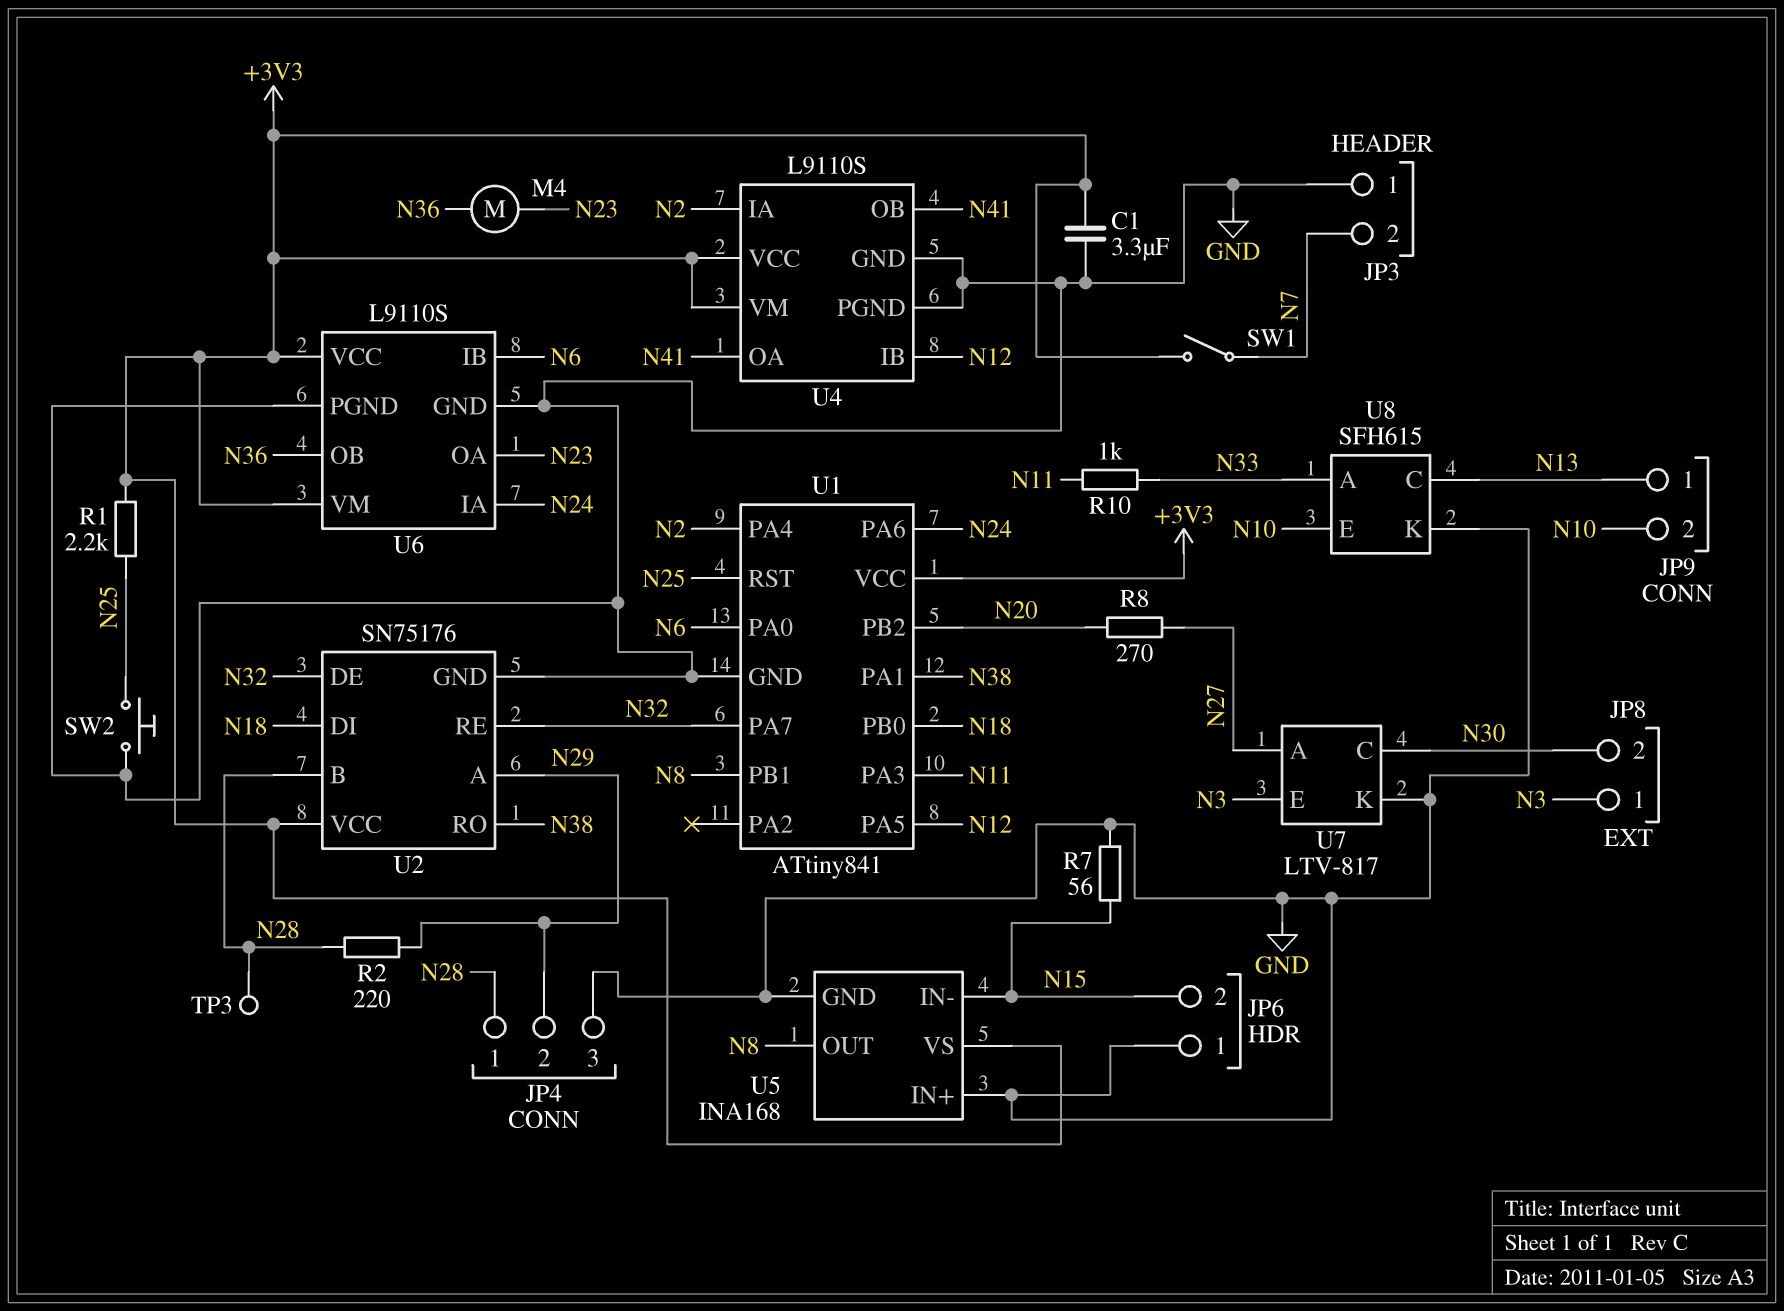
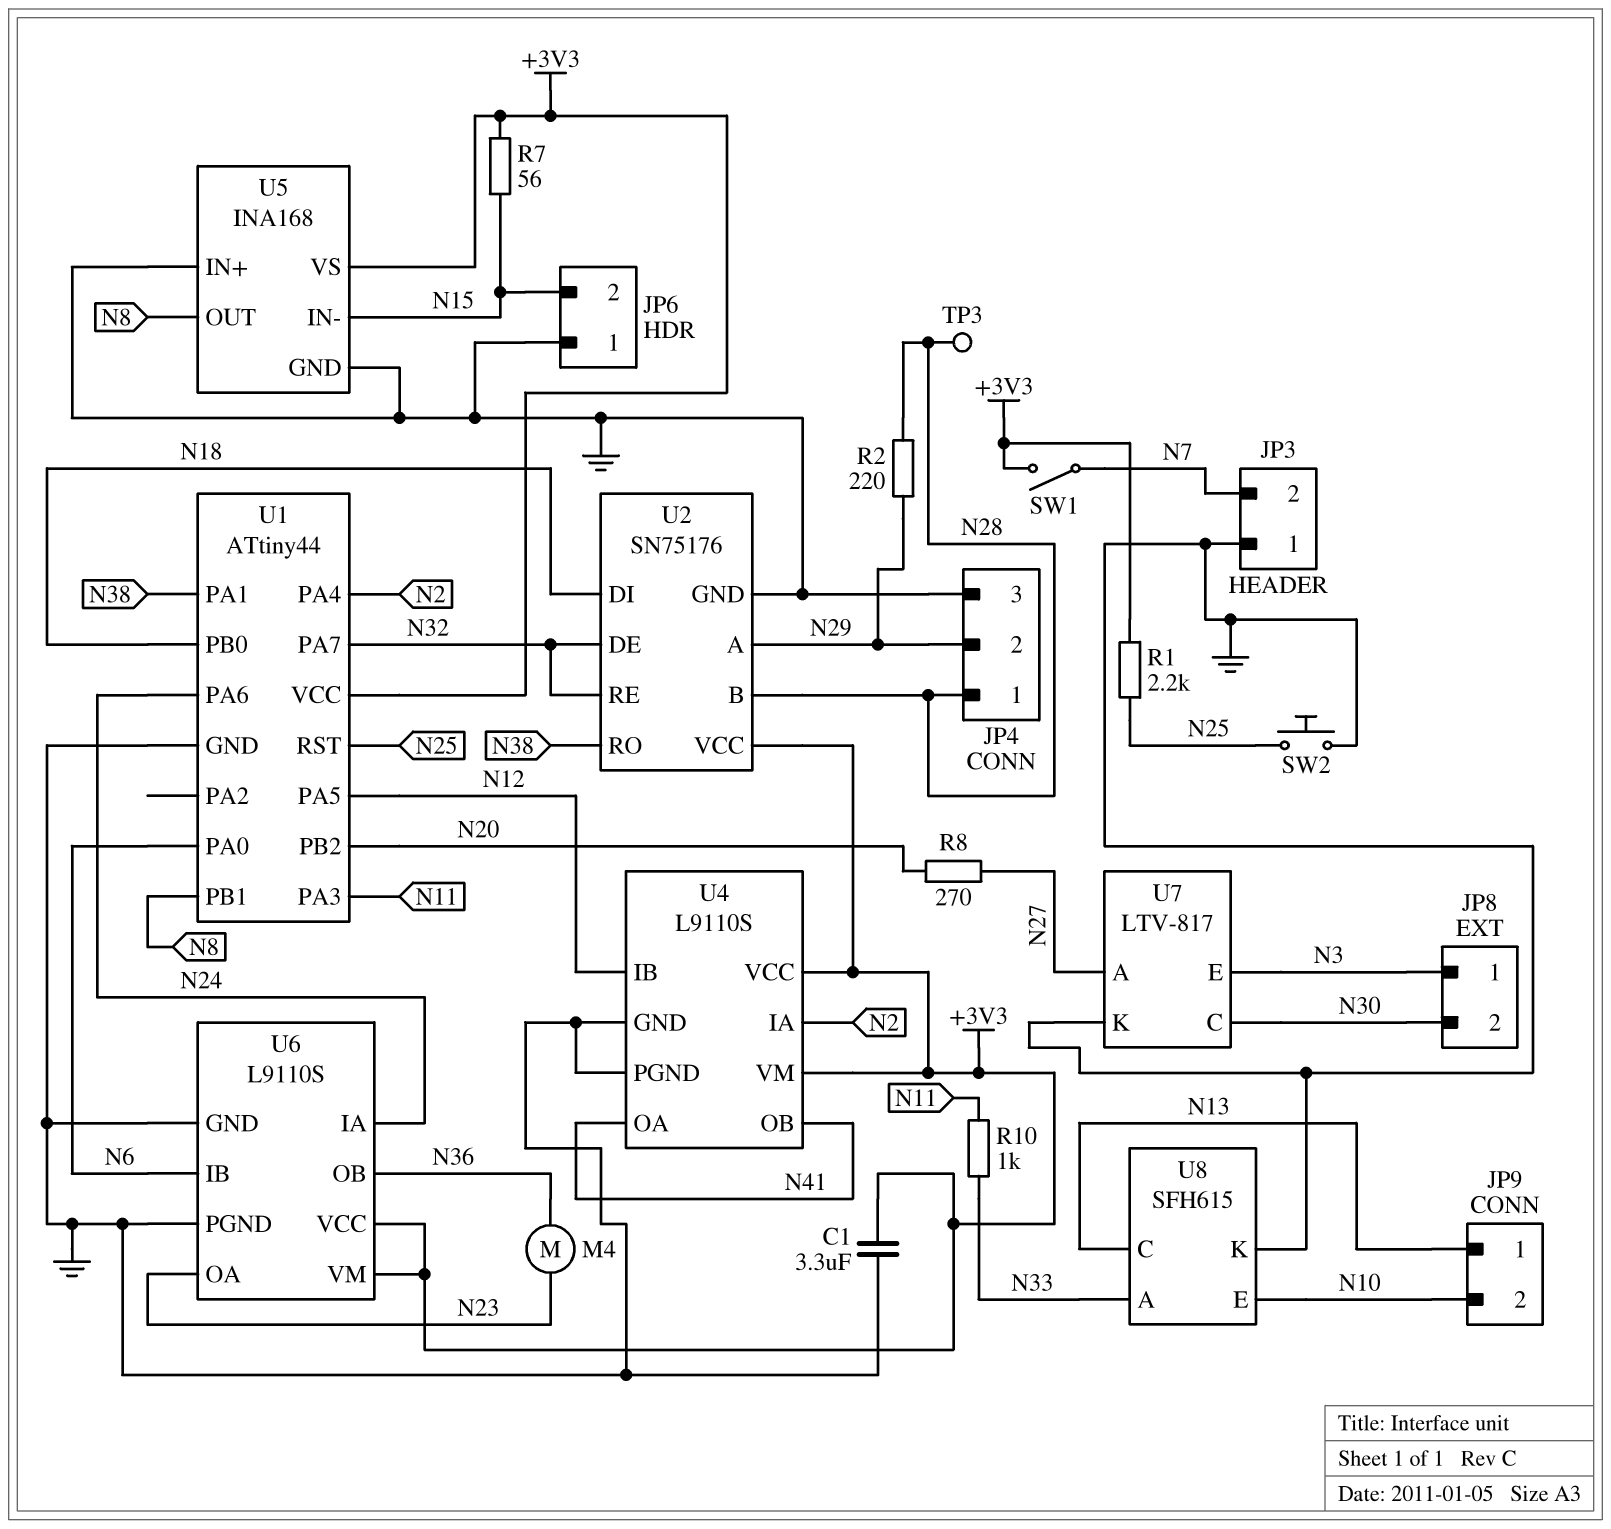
R7: 56 (GND, N15) -> 56 (+3V3, N15)
U1: ATtiny841 -> ATtiny44

